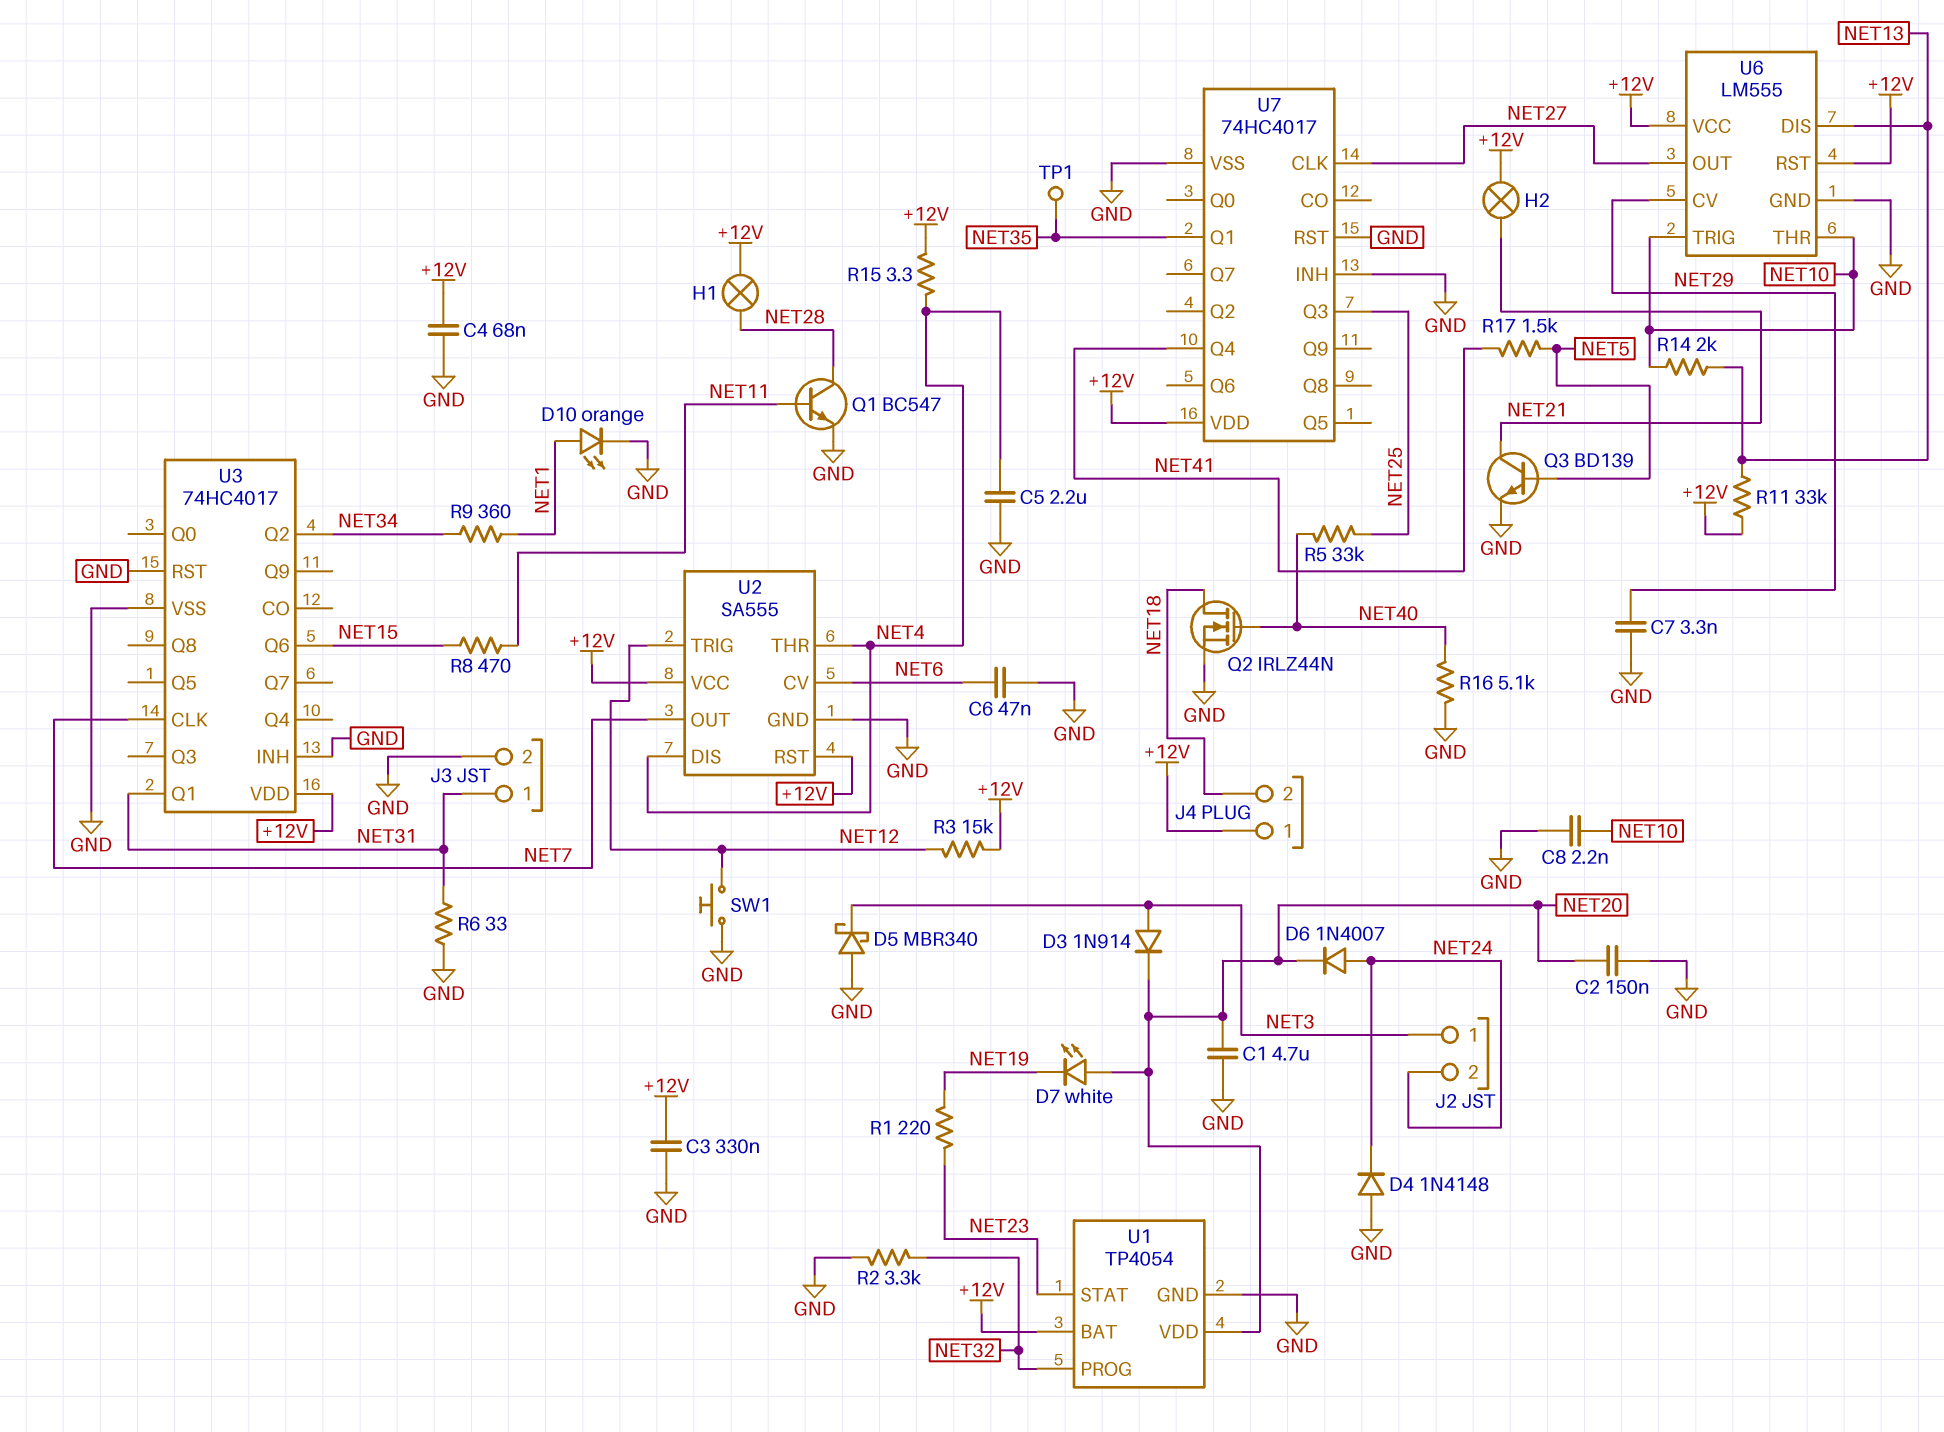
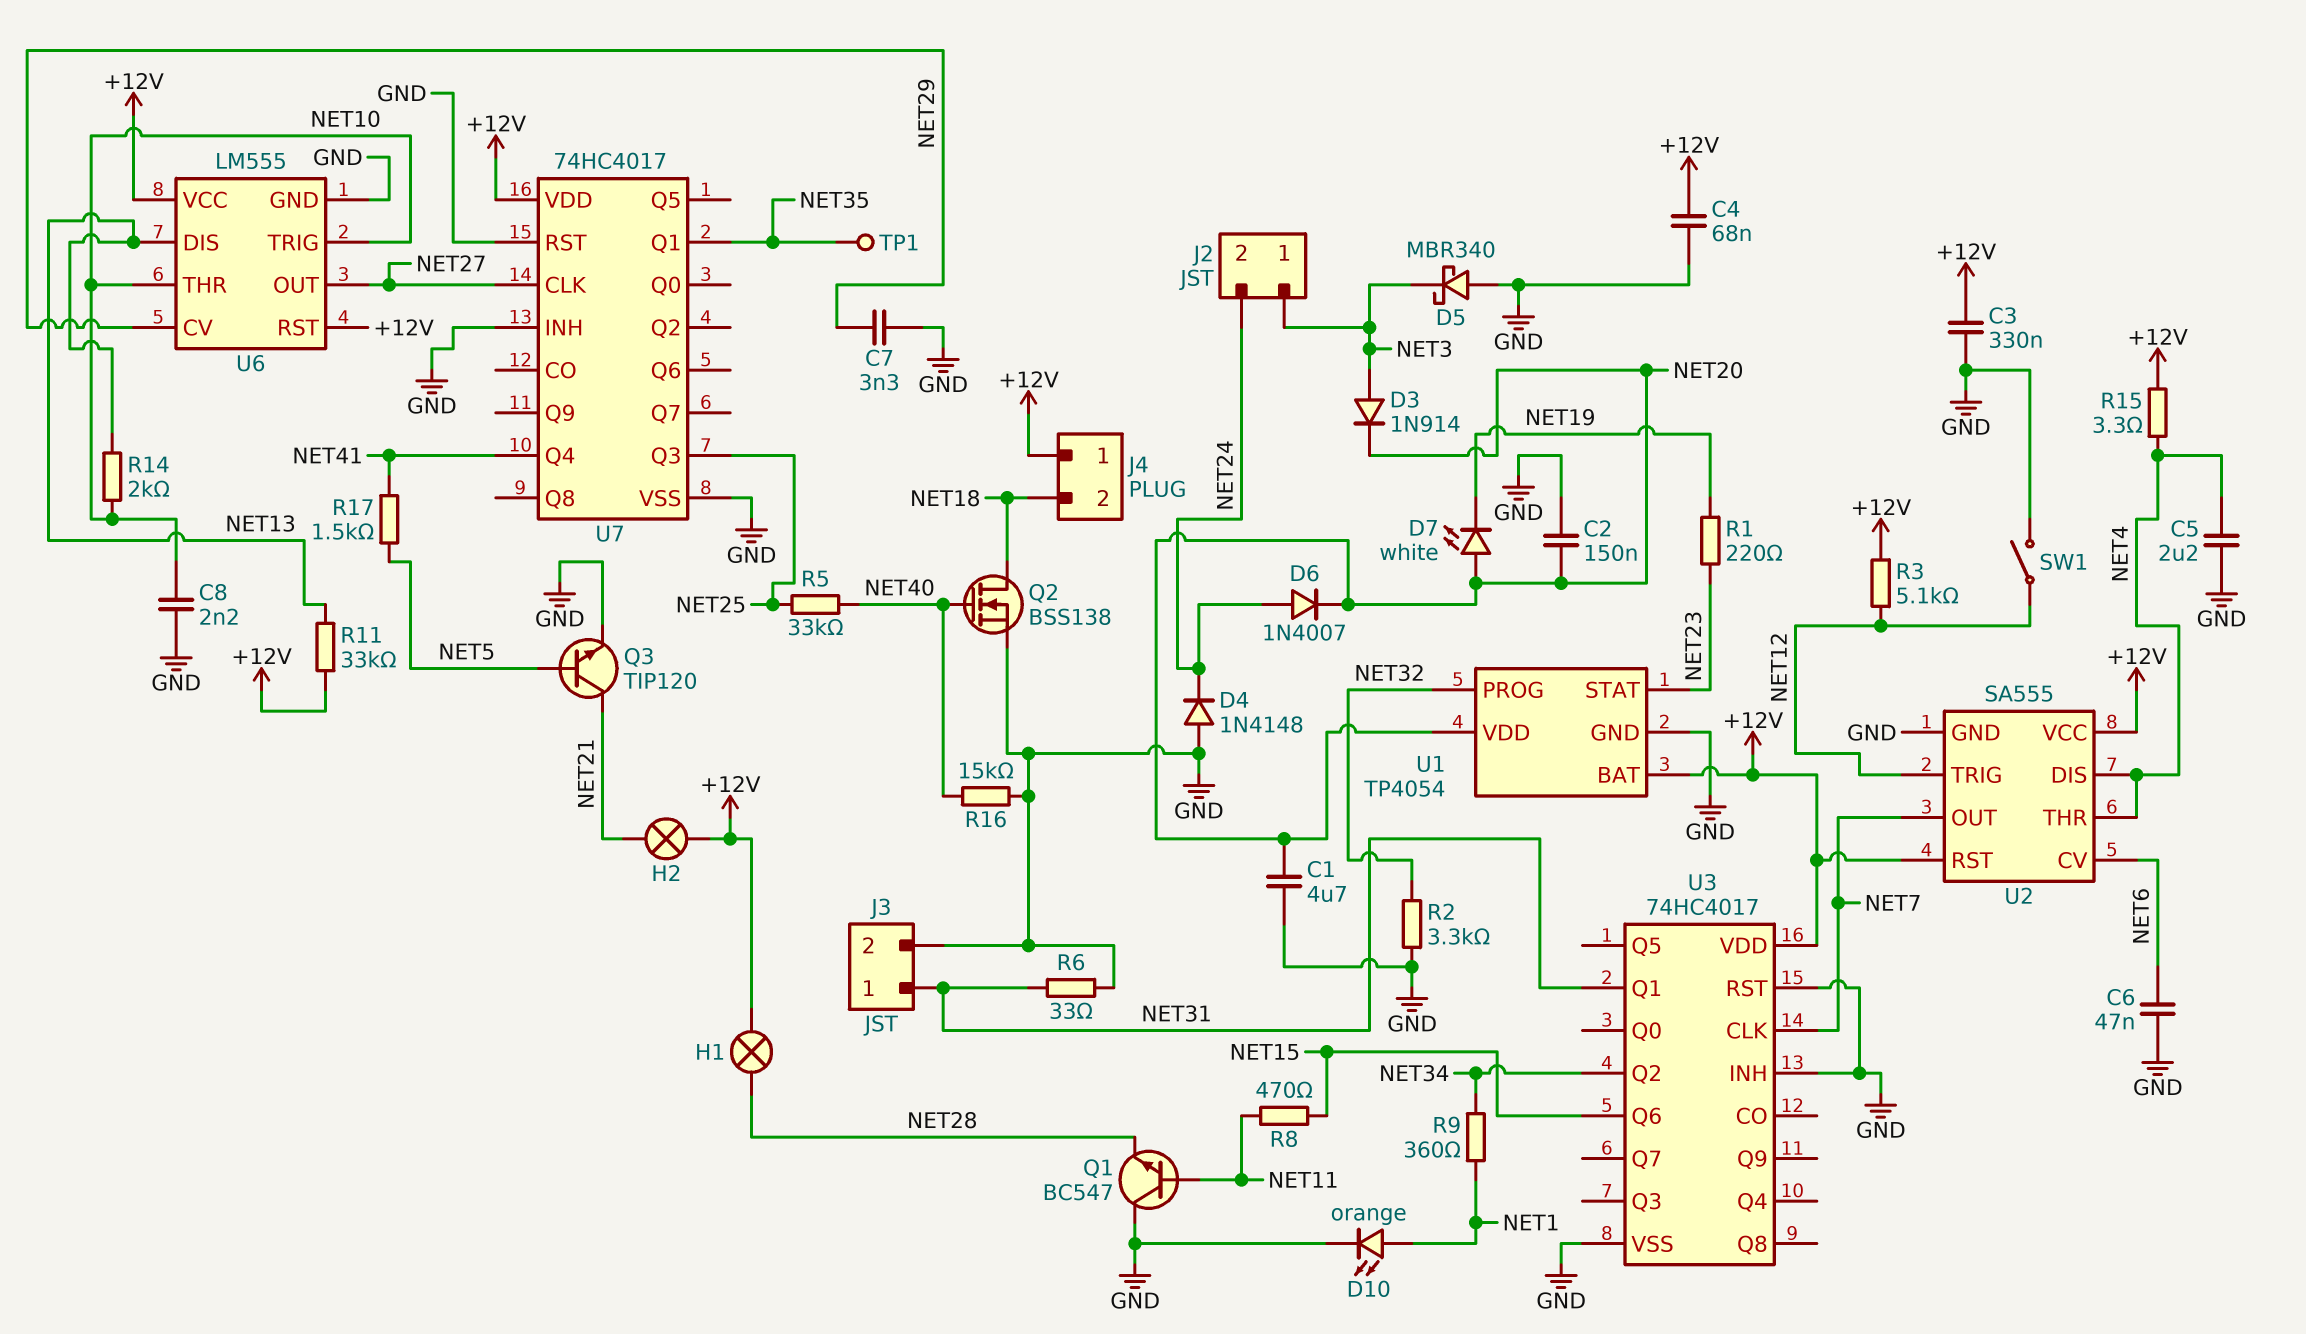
Q1: NPN BC547 (B NET11, C NET28, E GND) -> NPN BC547 (B NET11, C GND, E NET28)
Q2: NMOS IRLZ44N (G NET40, D NET18, S GND) -> NMOS BSS138 (G NET40, D NET18, S GND)
Q3: NPN BD139 (B NET5, C NET21, E GND) -> NPN TIP120 (B NET5, C NET21, E GND)
R3: 15k (+12V, NET12) -> 5.1k (+12V, NET12)
R16: 5.1k (GND, NET40) -> 15k (GND, NET40)
SW1: button (GND, NET12) -> switch (GND, NET12)

